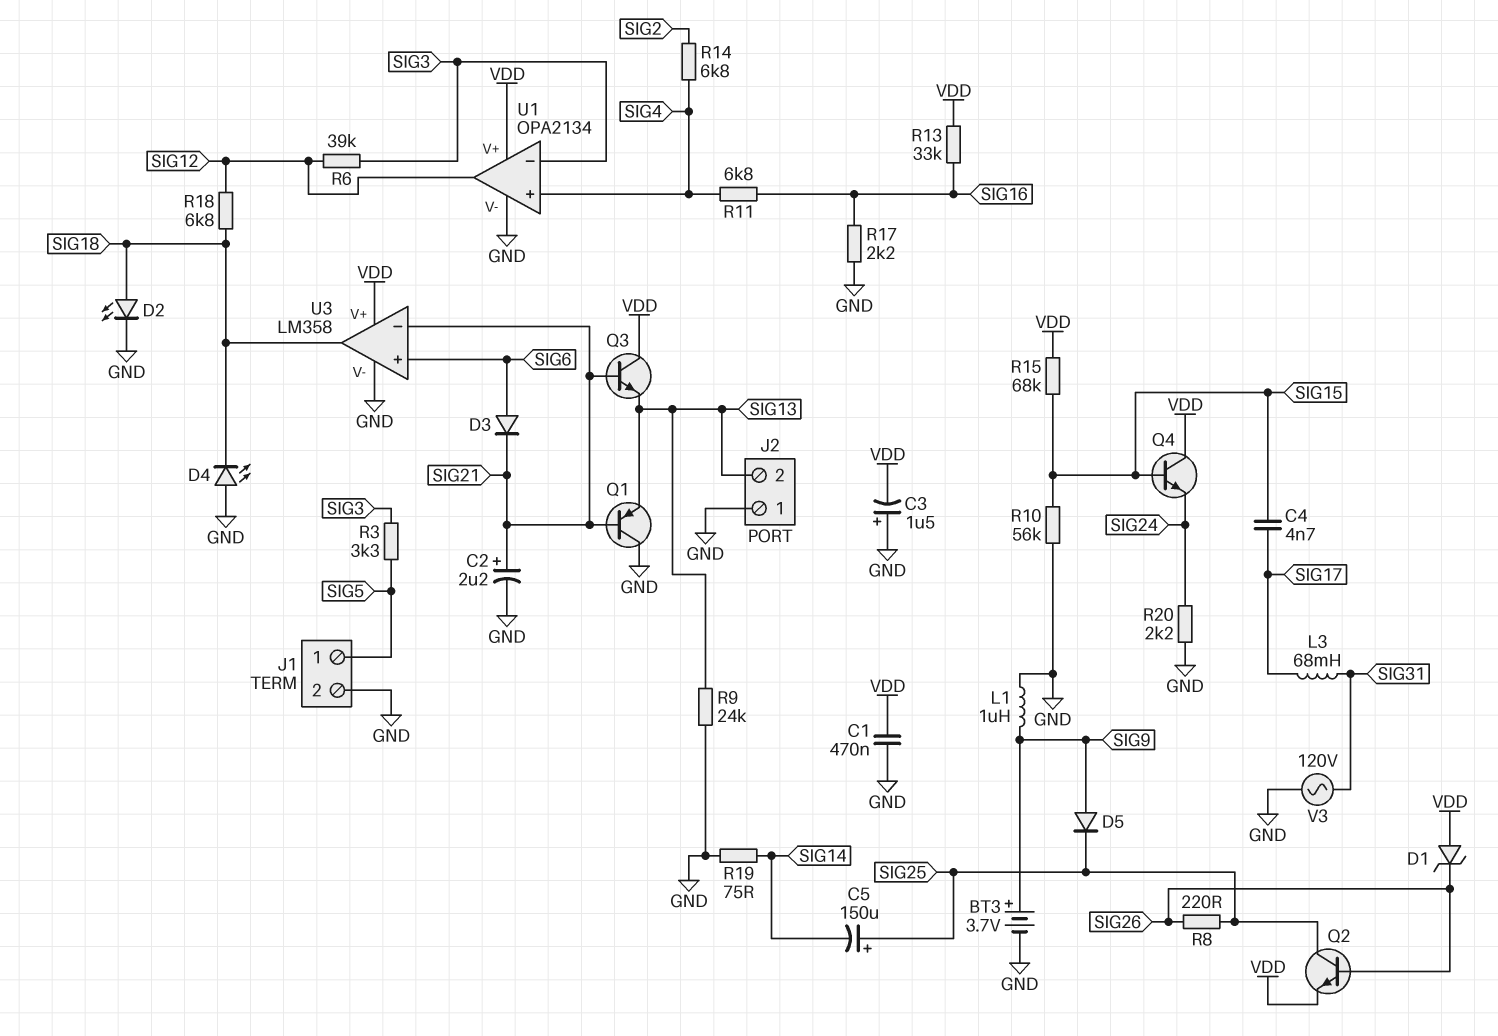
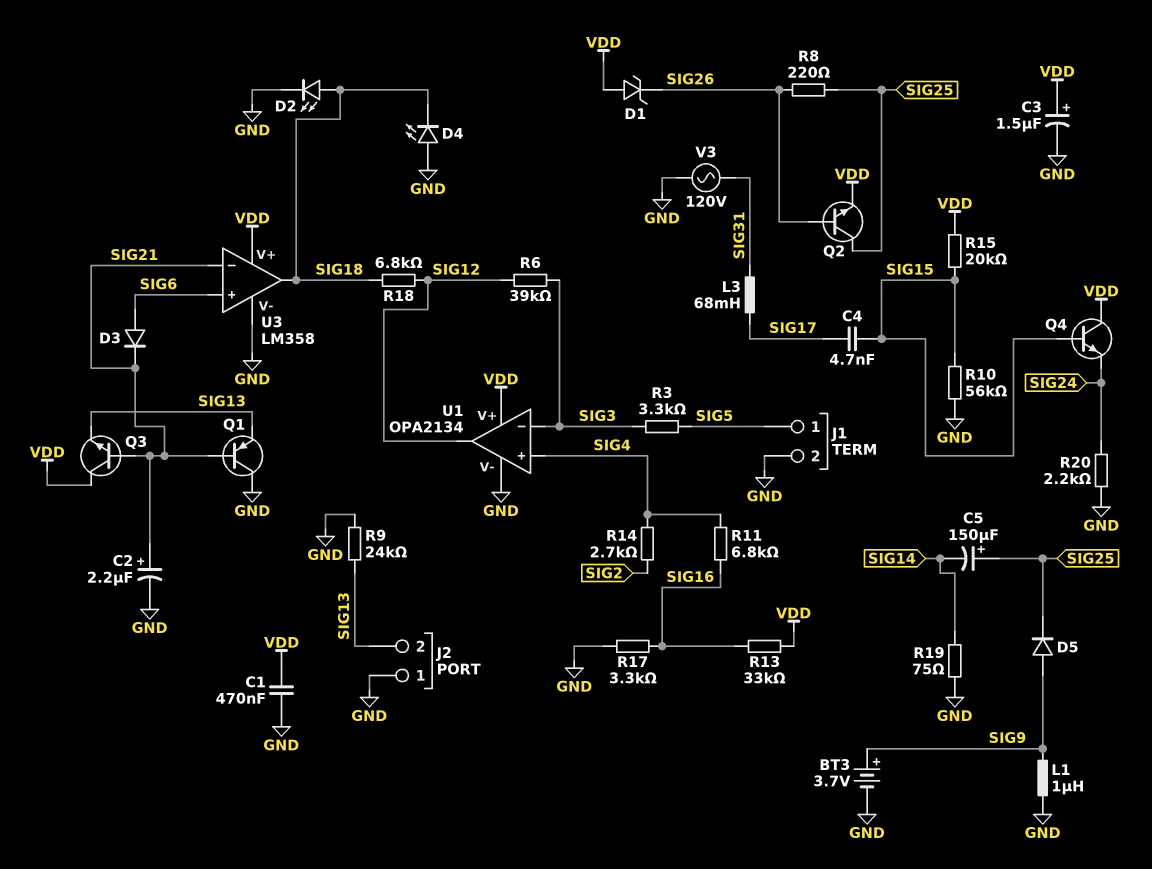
C3: 1.5uF (plus GND, minus VDD) -> 1.5uF (plus VDD, minus GND)
R14: 6.8k (SIG2, SIG4) -> 2.7k (SIG2, SIG4)
R15: 68k (SIG15, VDD) -> 20k (SIG15, VDD)
R17: 2.2k (GND, SIG16) -> 3.3k (GND, SIG16)

